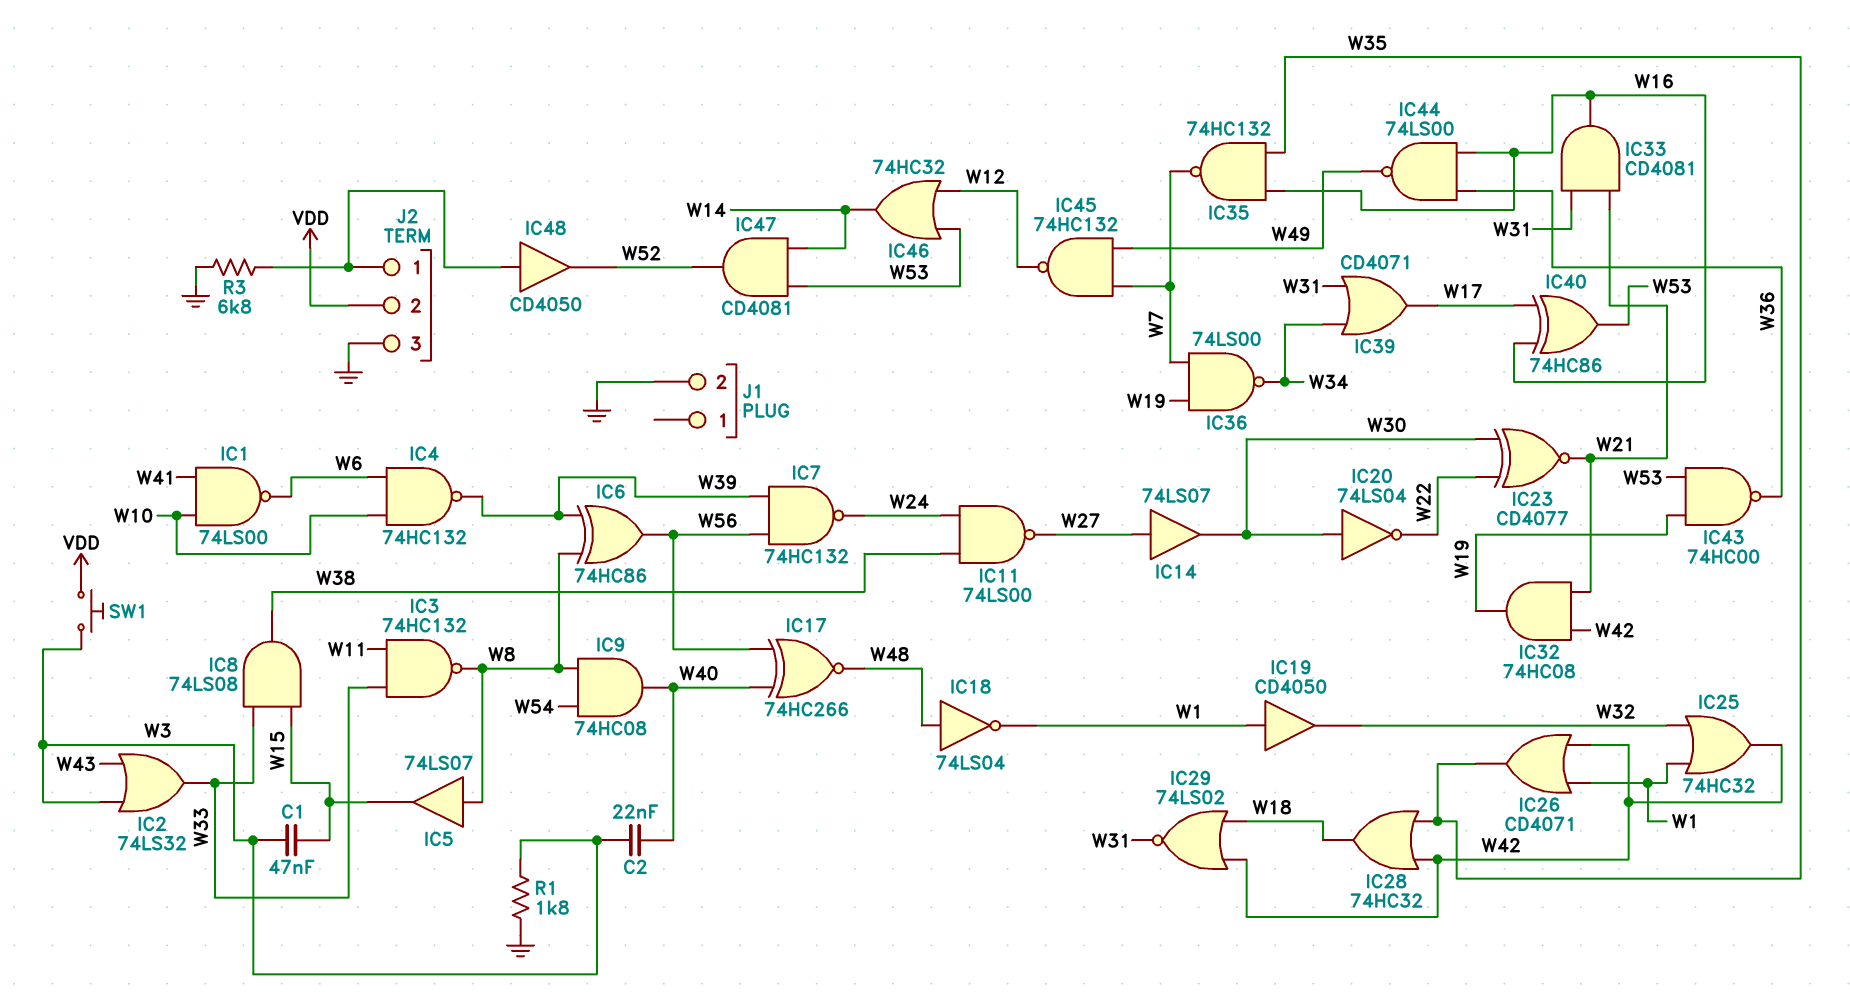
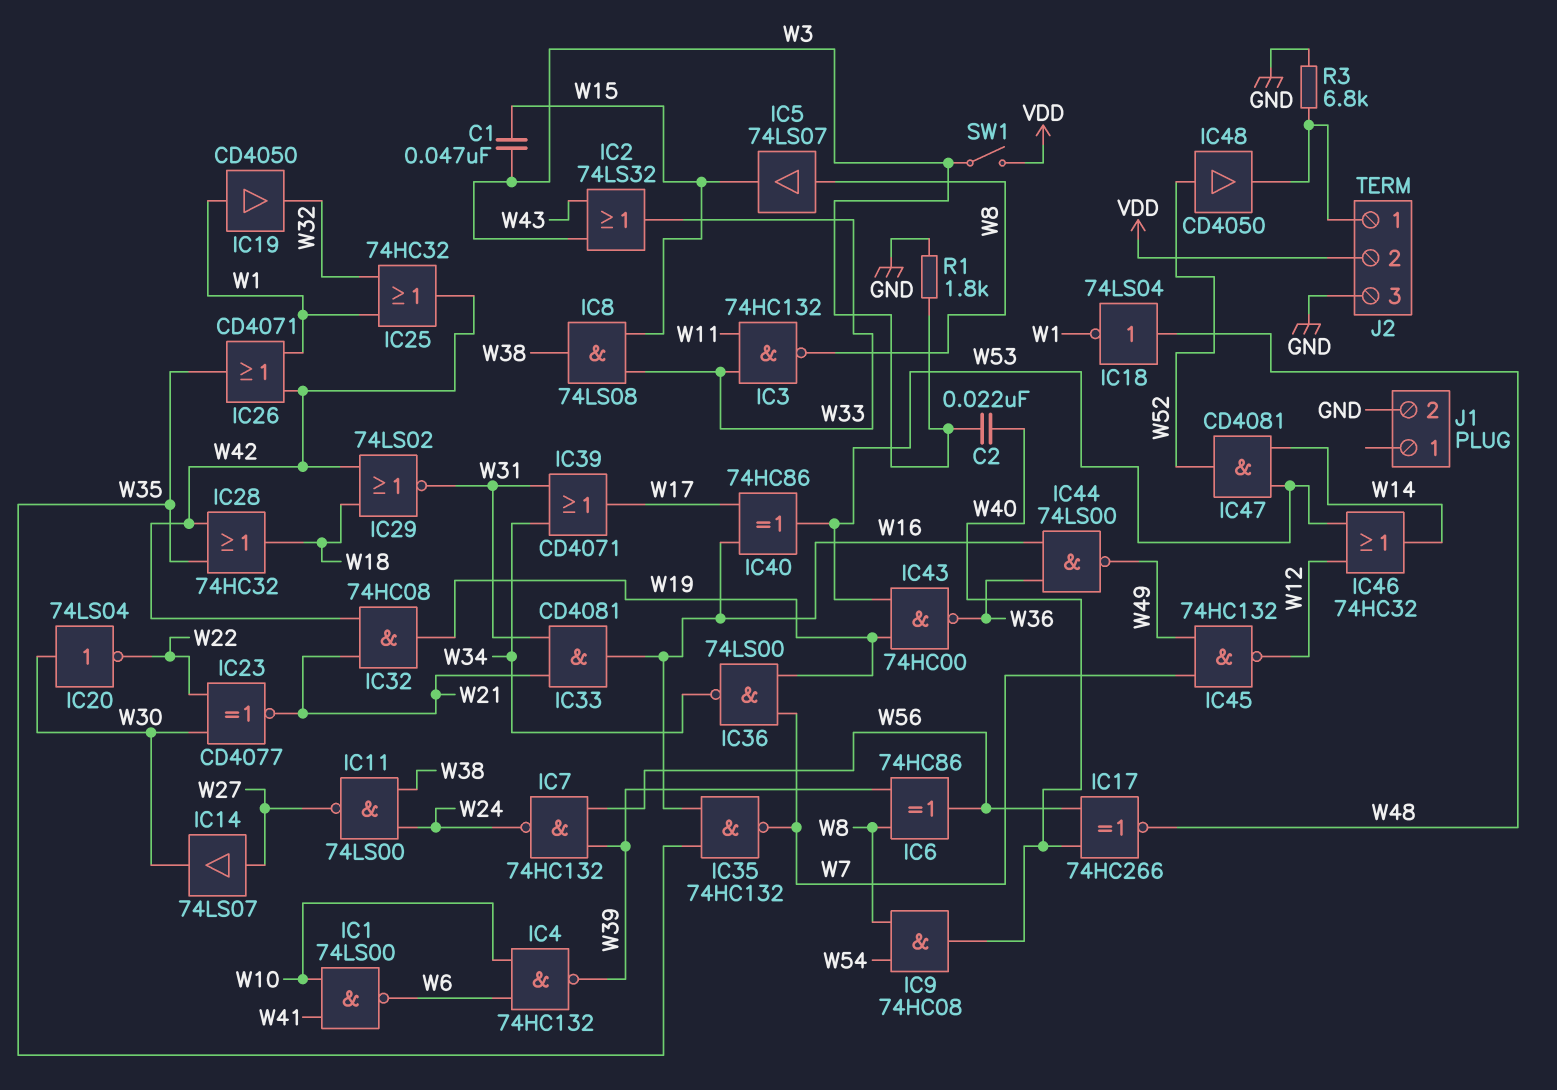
IC48: buffer CD4050 (in J2/1, out W52) -> buffer CD4050 (in W52, out J2/1)
SW1: button (VDD, W3) -> switch (VDD, W3)

